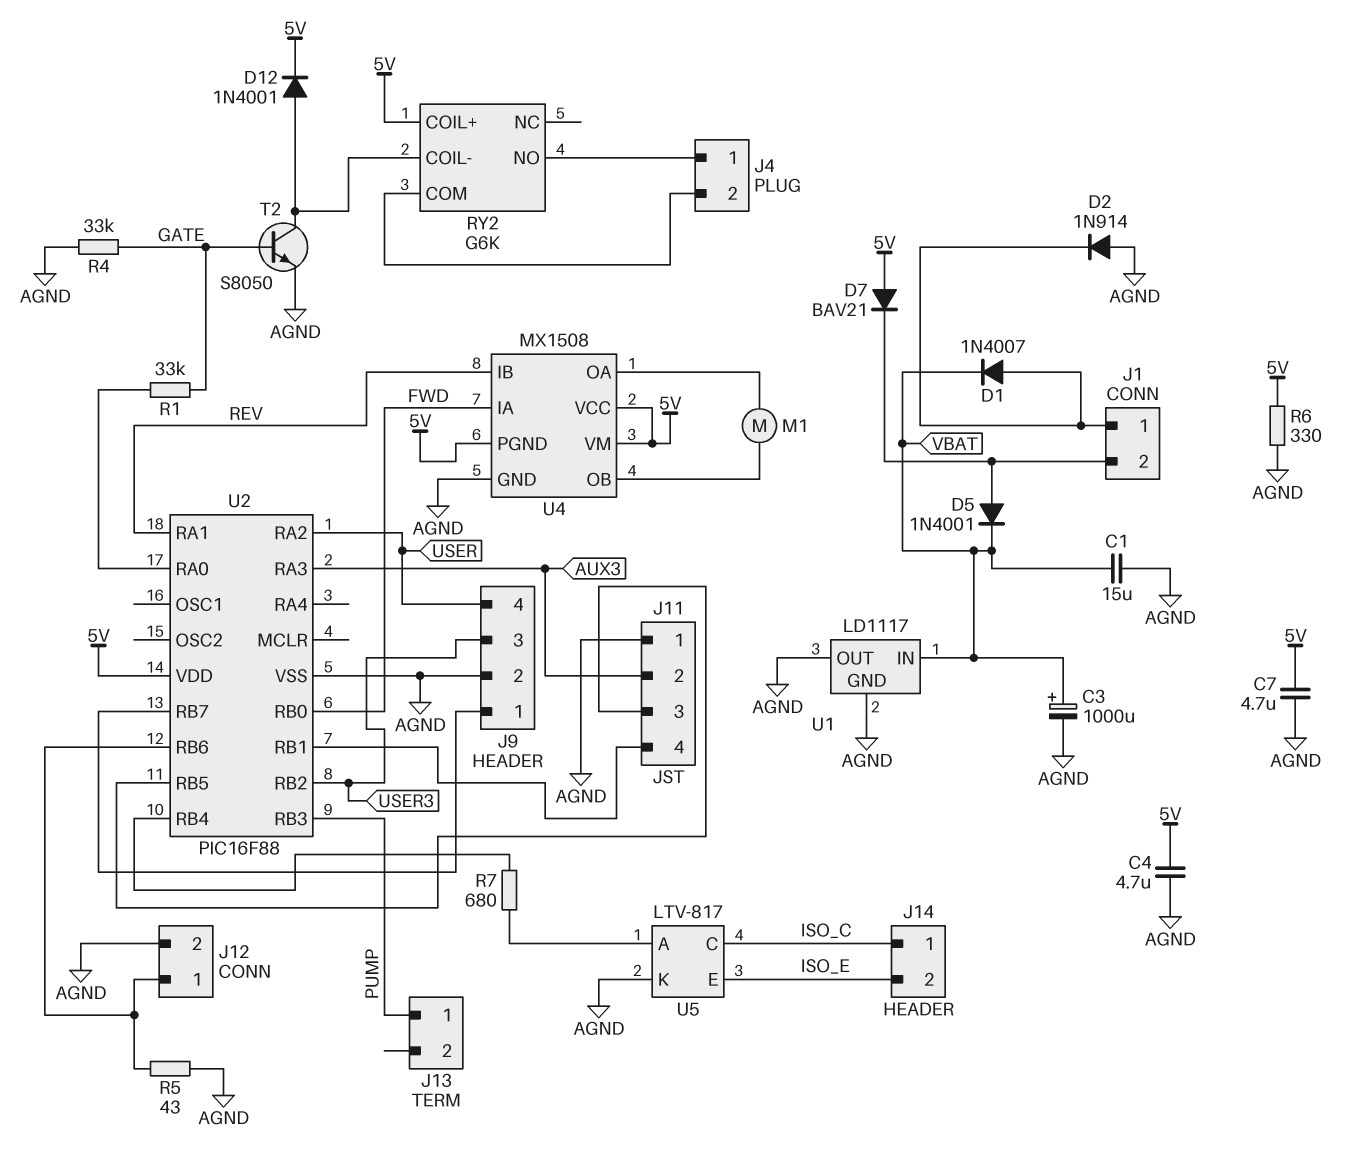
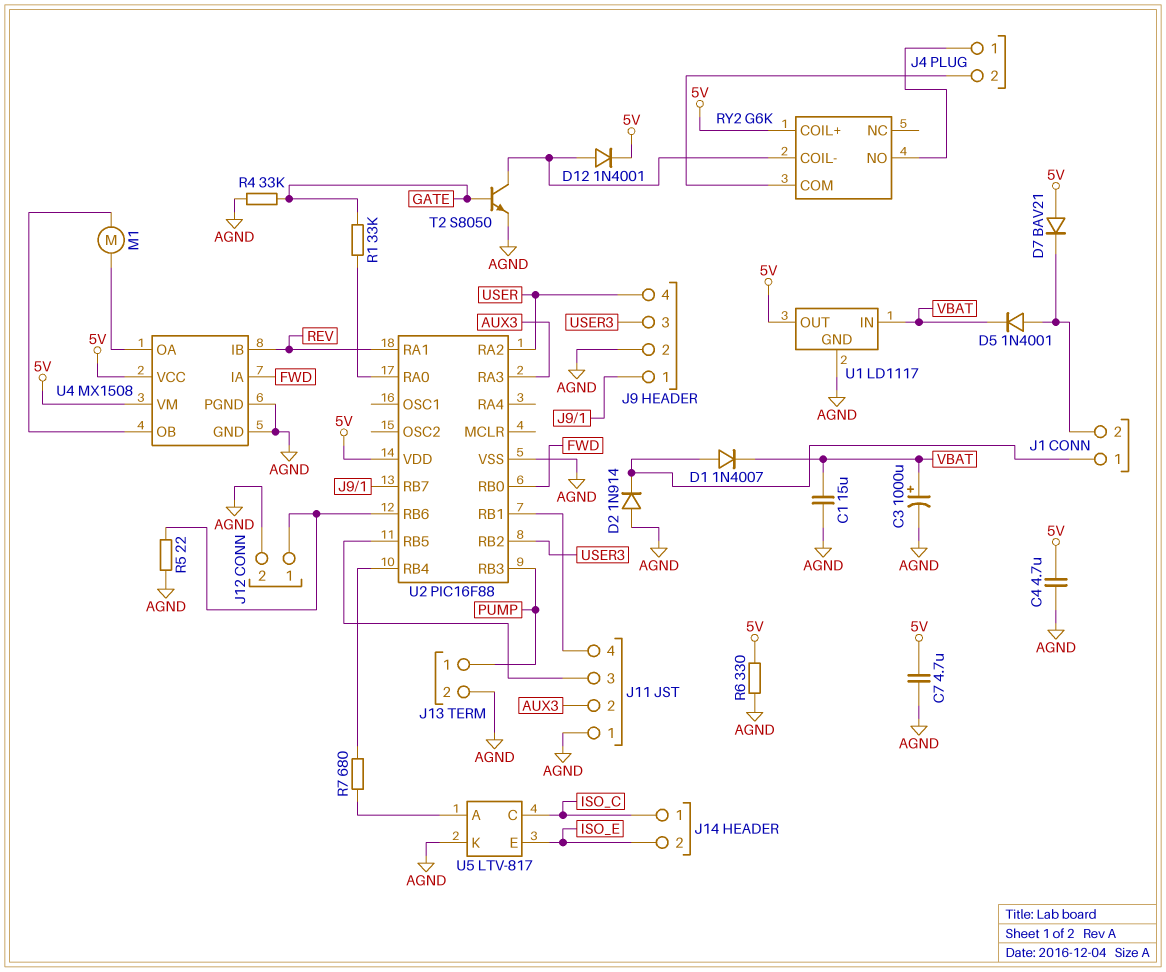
J13 pin 2: none -> AGND
R5: 43 (AGND, J12/1) -> 22 (AGND, J12/1)
U1 pin OUT: AGND -> 5V
U4 pin PGND: 5V -> AGND

